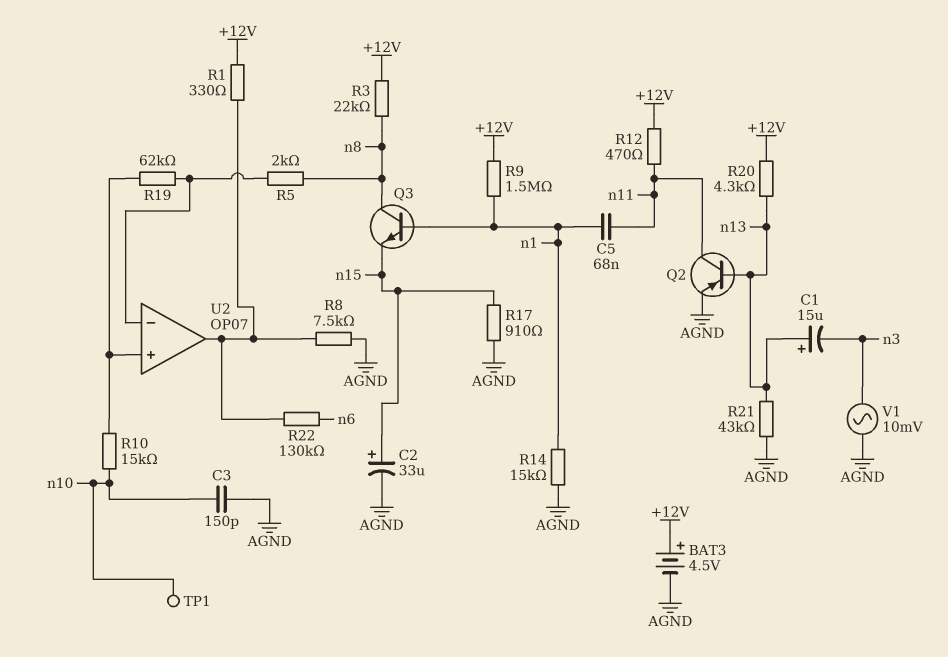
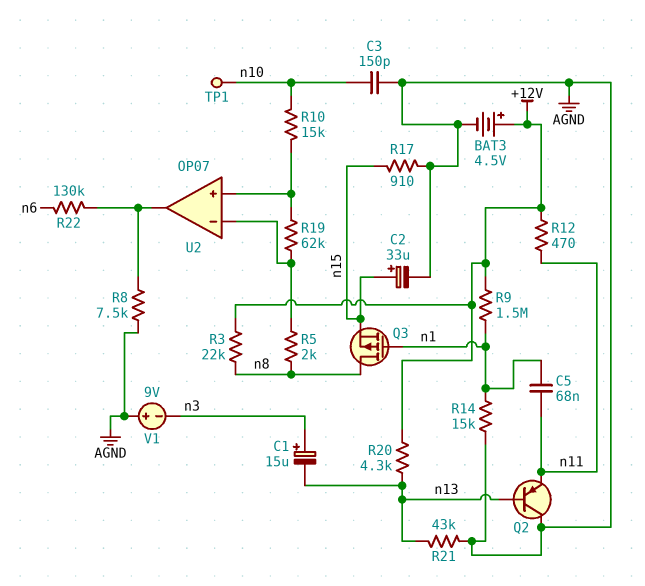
C1: 15uF (plus n13, minus n3) -> 15uF (plus n3, minus n13)
Q2: PNP (B n13, C n11, E AGND) -> PNP (B n13, C AGND, E n11)
Q3: NPN (B n1, C n8, E n15) -> PMOS (G n1, D n8, S n15)
R1: 330 (+12V, U2/out) -> none
V1: AC 10mV (AGND, n3) -> 9V (plus AGND, minus n3)

